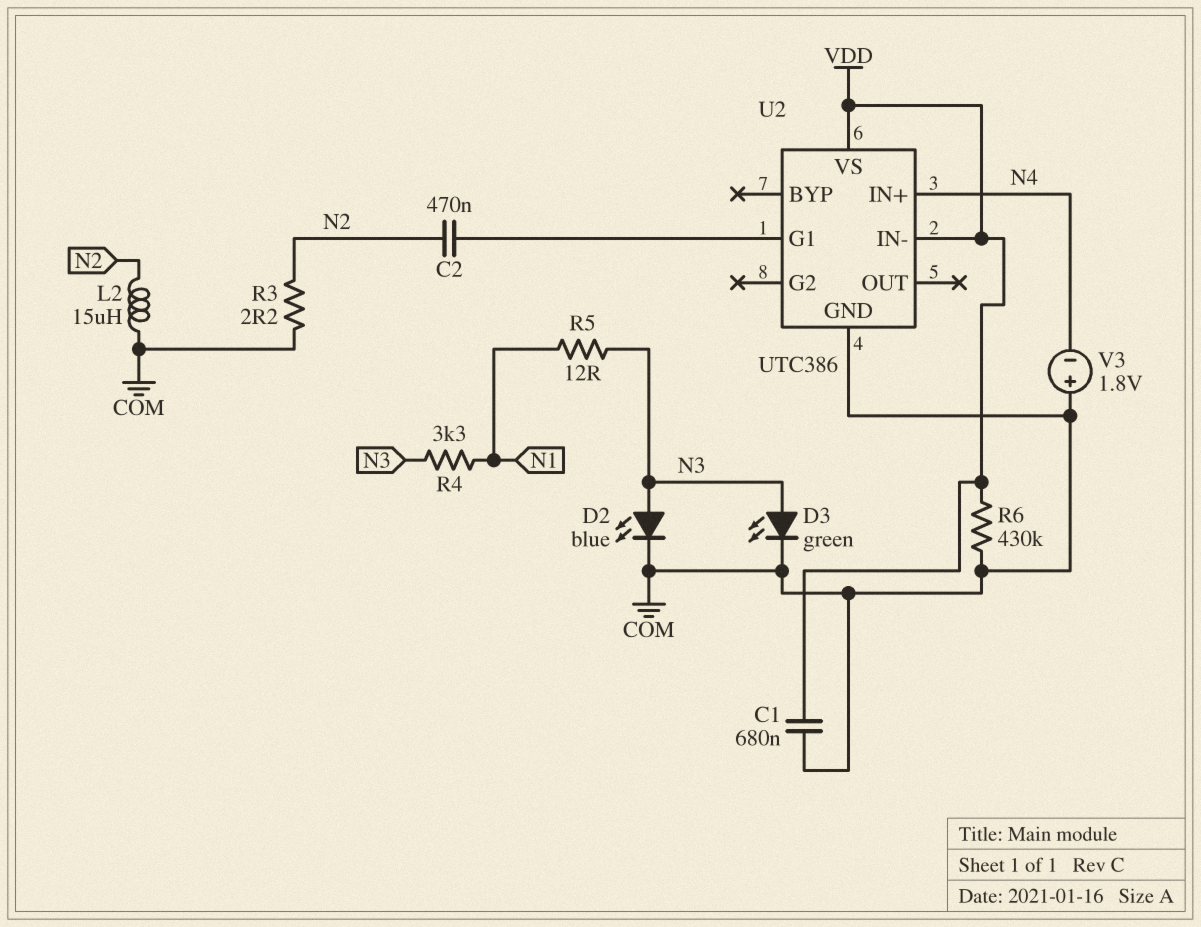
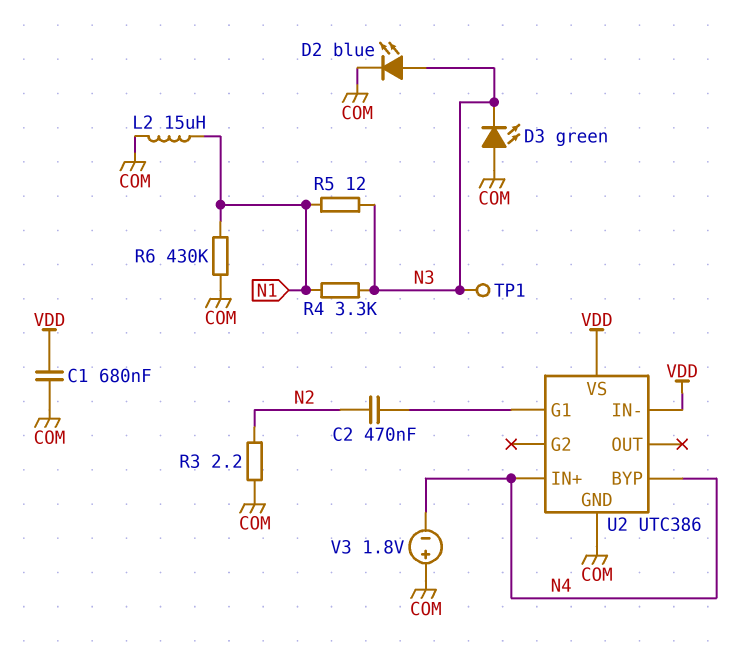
D3: LED green (A N3, K COM) -> LED green (A COM, K N3)
L2: 15uH (COM, N2) -> 15uH (COM, N1)
R6: 430k (COM, VDD) -> 430k (COM, N1)
TP1: none -> test point (N3)
U2 pin BYP: none -> N4

